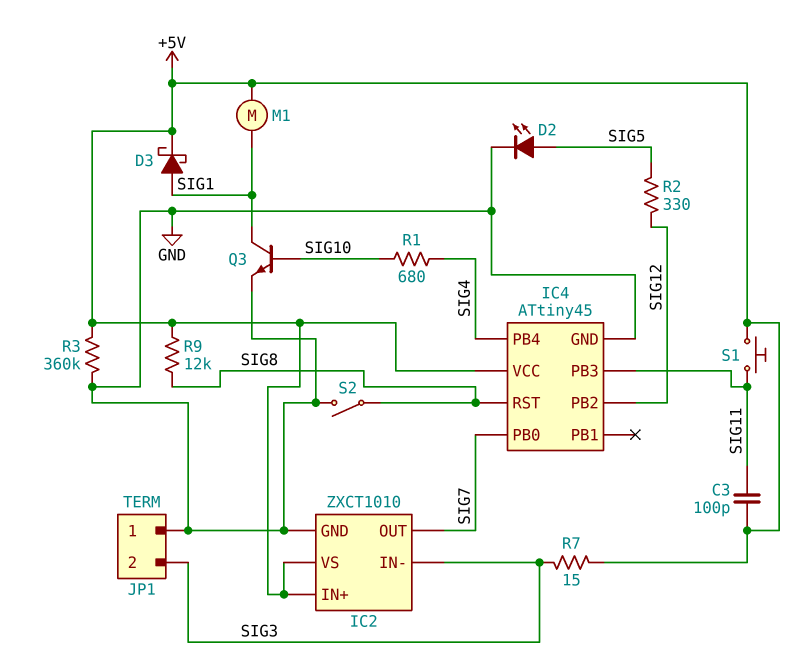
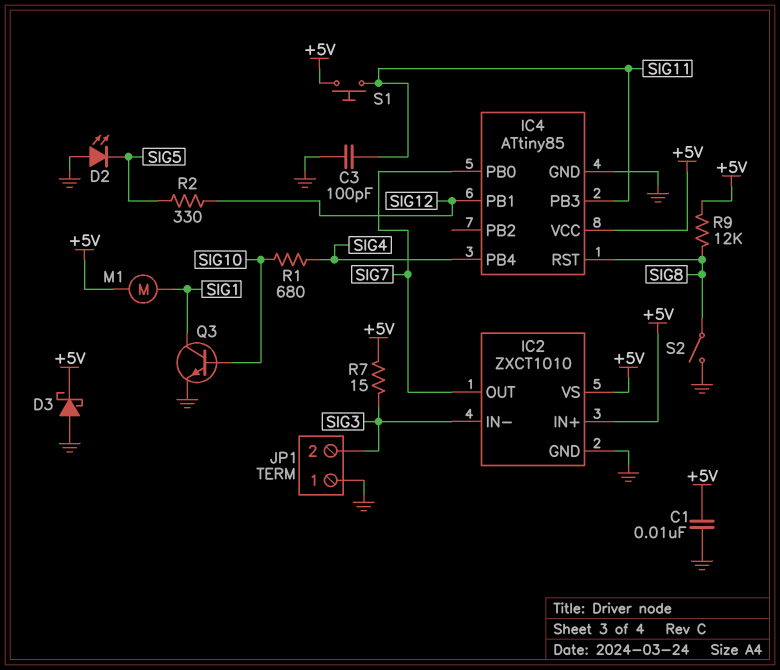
C1: none -> 10nF (+5V, GND)
C3: 100pF (+5V, SIG11) -> 100pF (GND, SIG11)
D2: LED (A SIG5, K GND) -> LED (A GND, K SIG5)
D3: schottky (A SIG1, K +5V) -> schottky (A GND, K +5V)
IC4: ATtiny45 -> ATtiny85
IC4 pin PB1: none -> SIG12
IC4 pin PB2: SIG12 -> none
R3: 360k (+5V, GND) -> none

